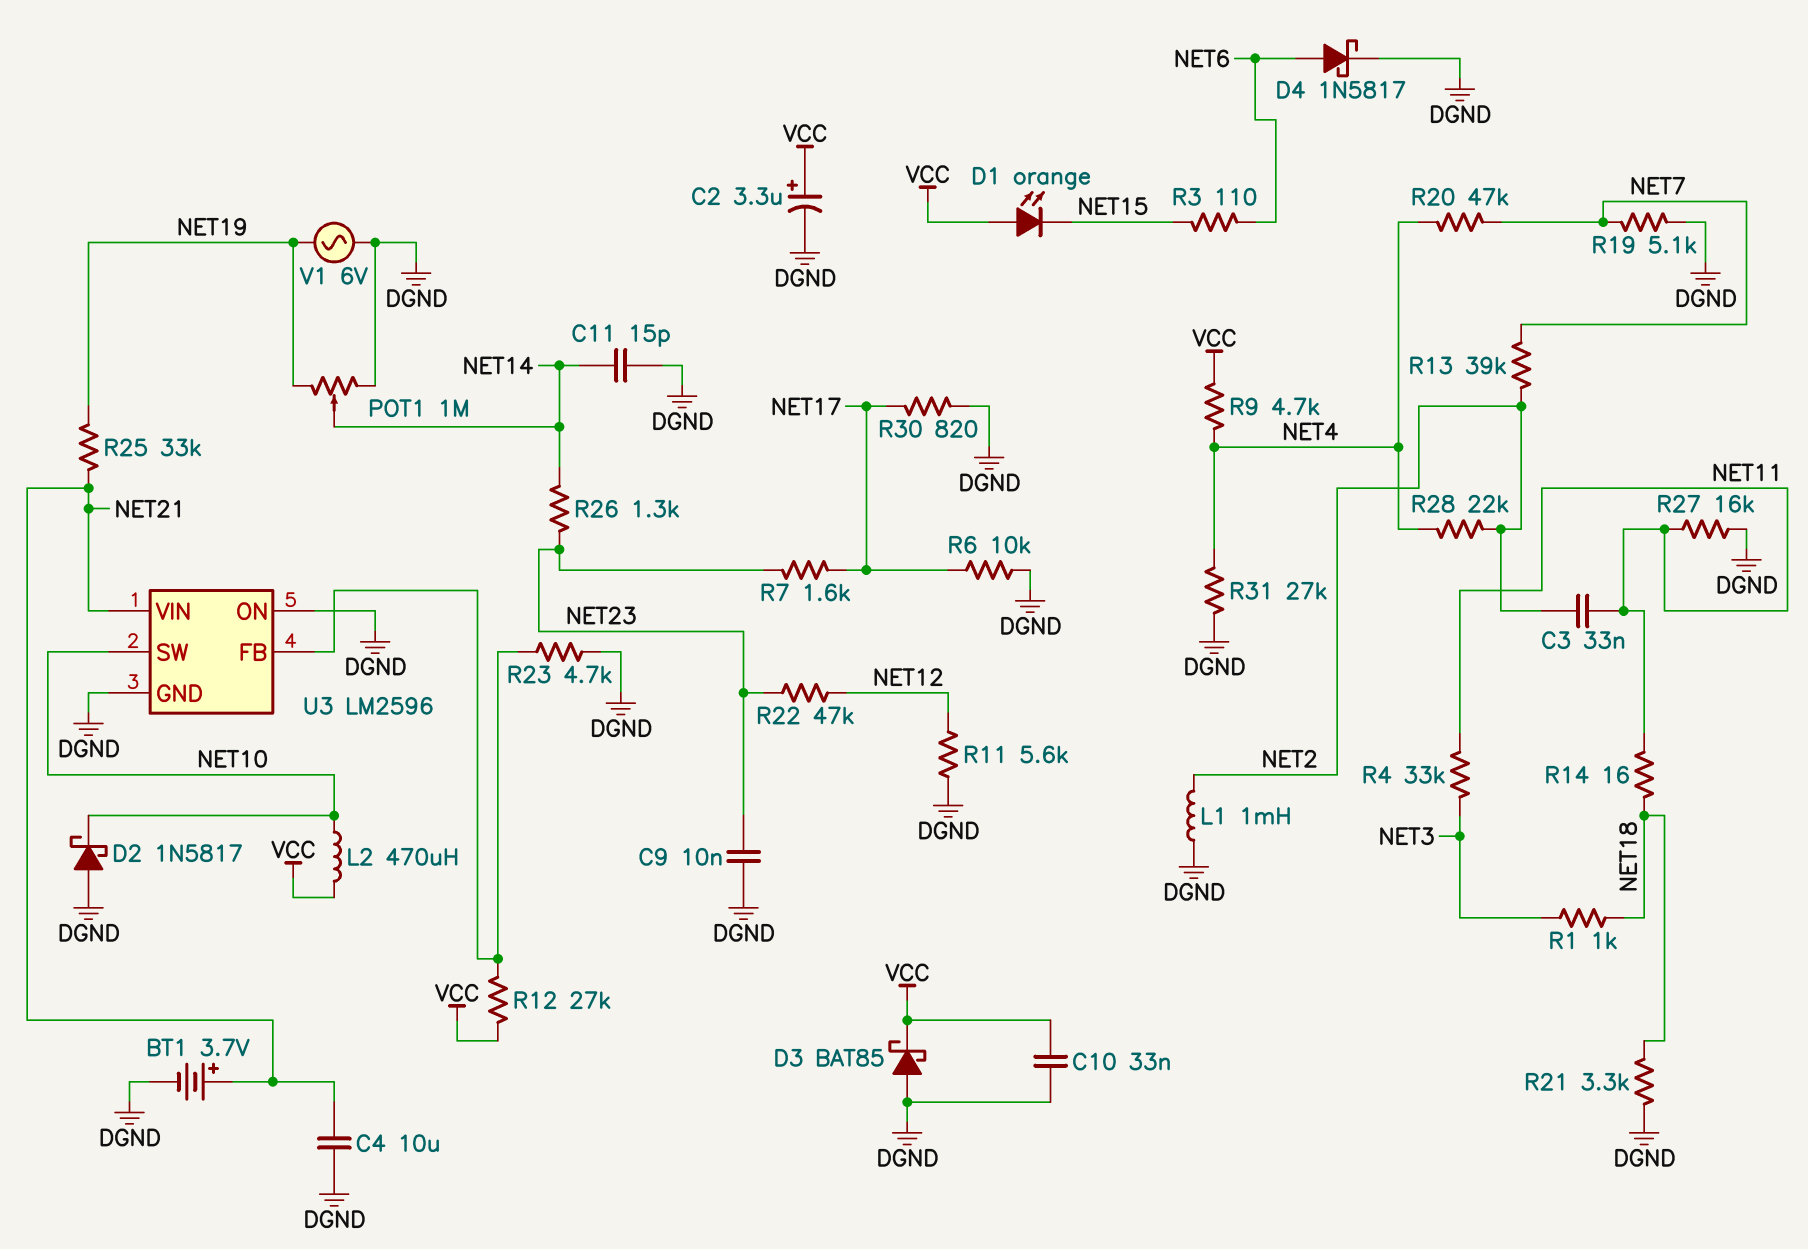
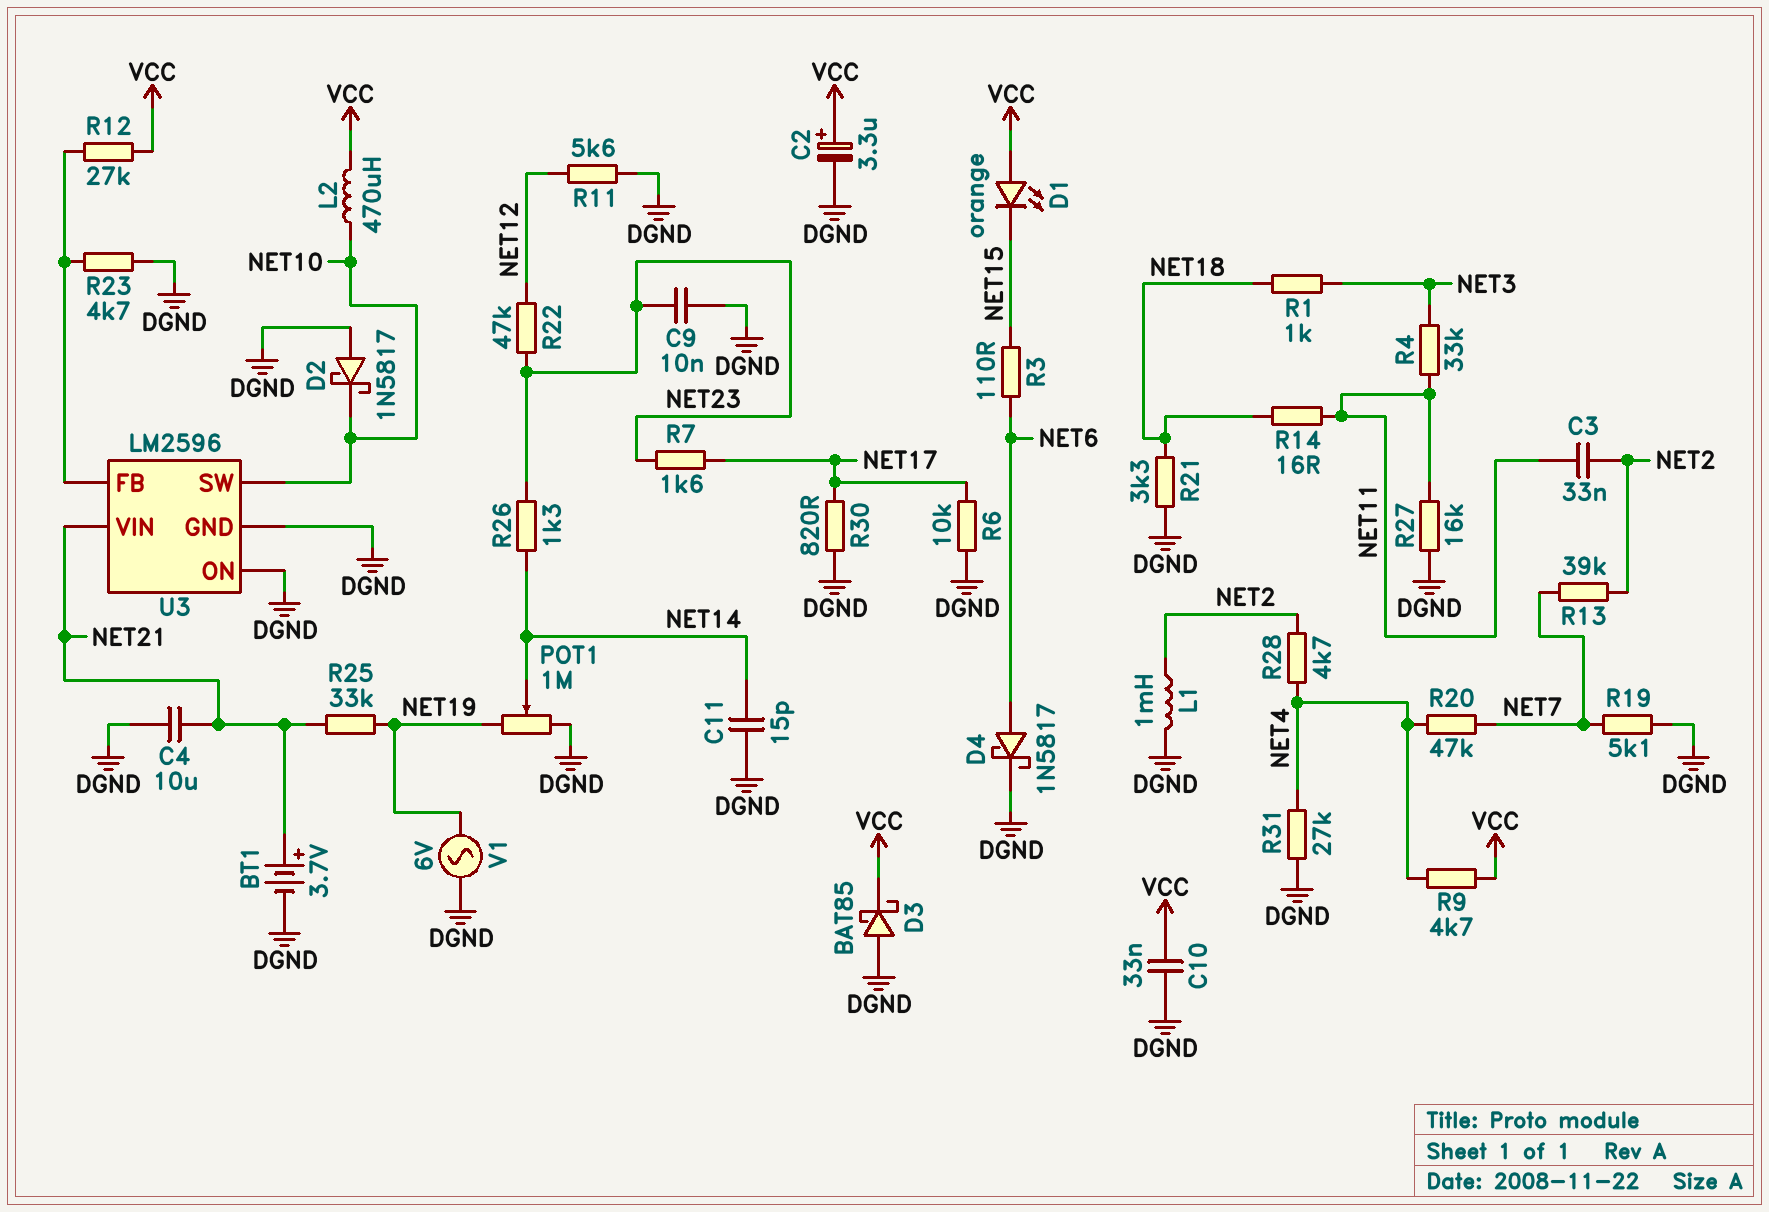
R28: 22k (NET2, NET4) -> 4.7k (NET2, NET4)

